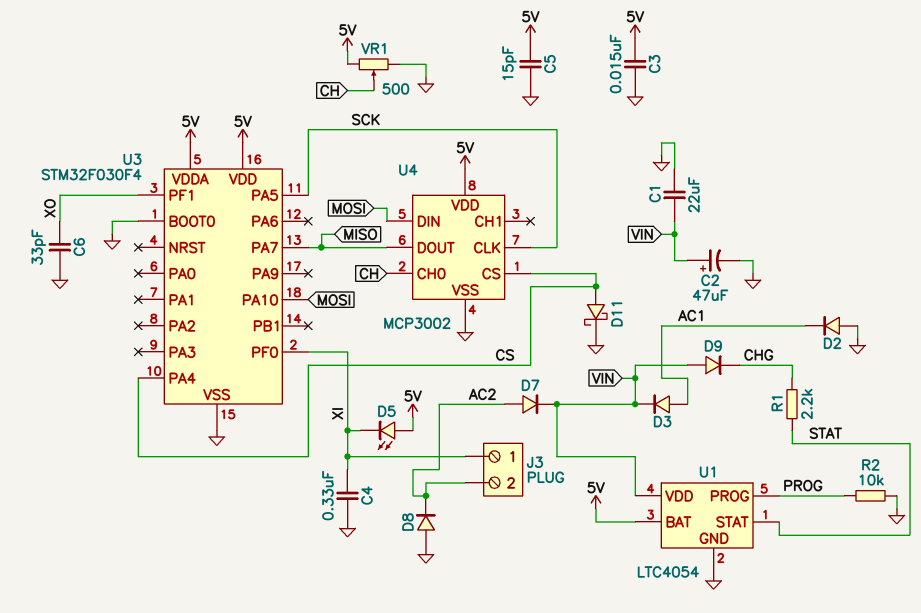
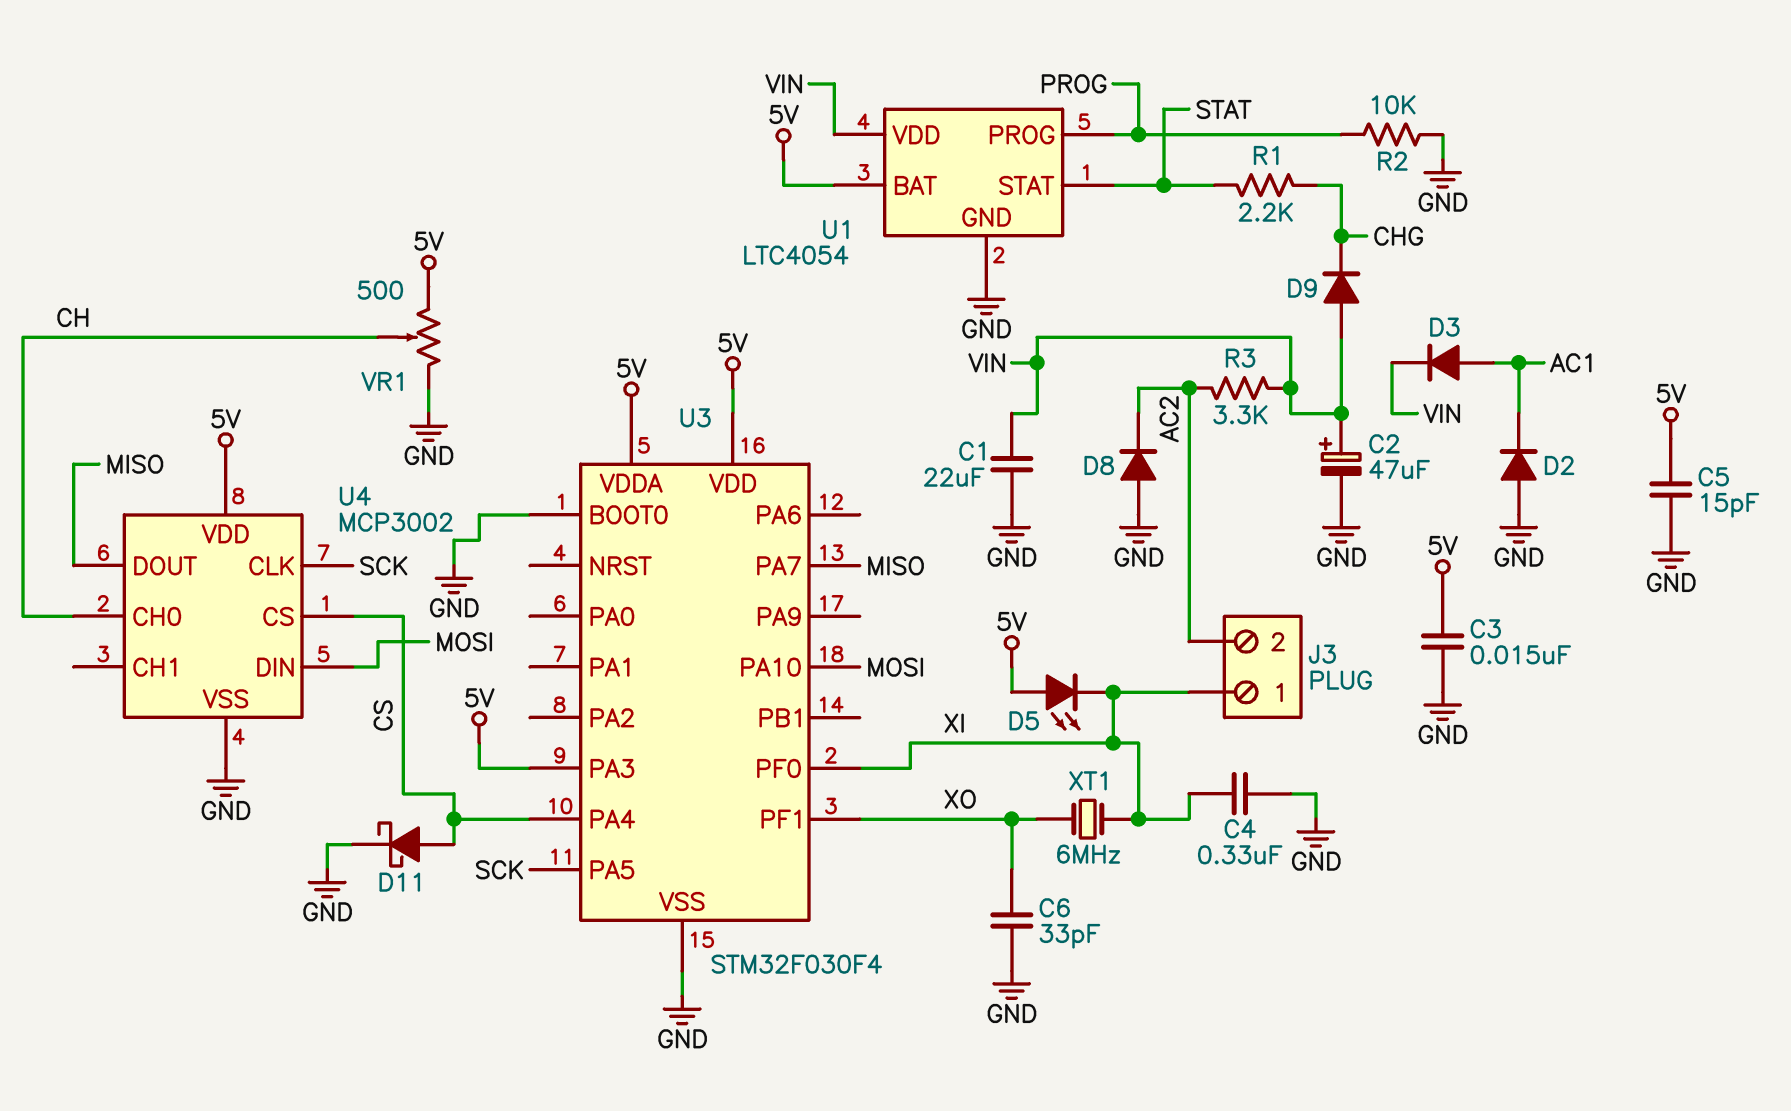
D7: diode (A AC2, K VIN) -> none
R3: none -> 3.3k (AC2, VIN)
U3 pin PA3: none -> 5V
XT1: none -> 6MHz (XI, XO)

